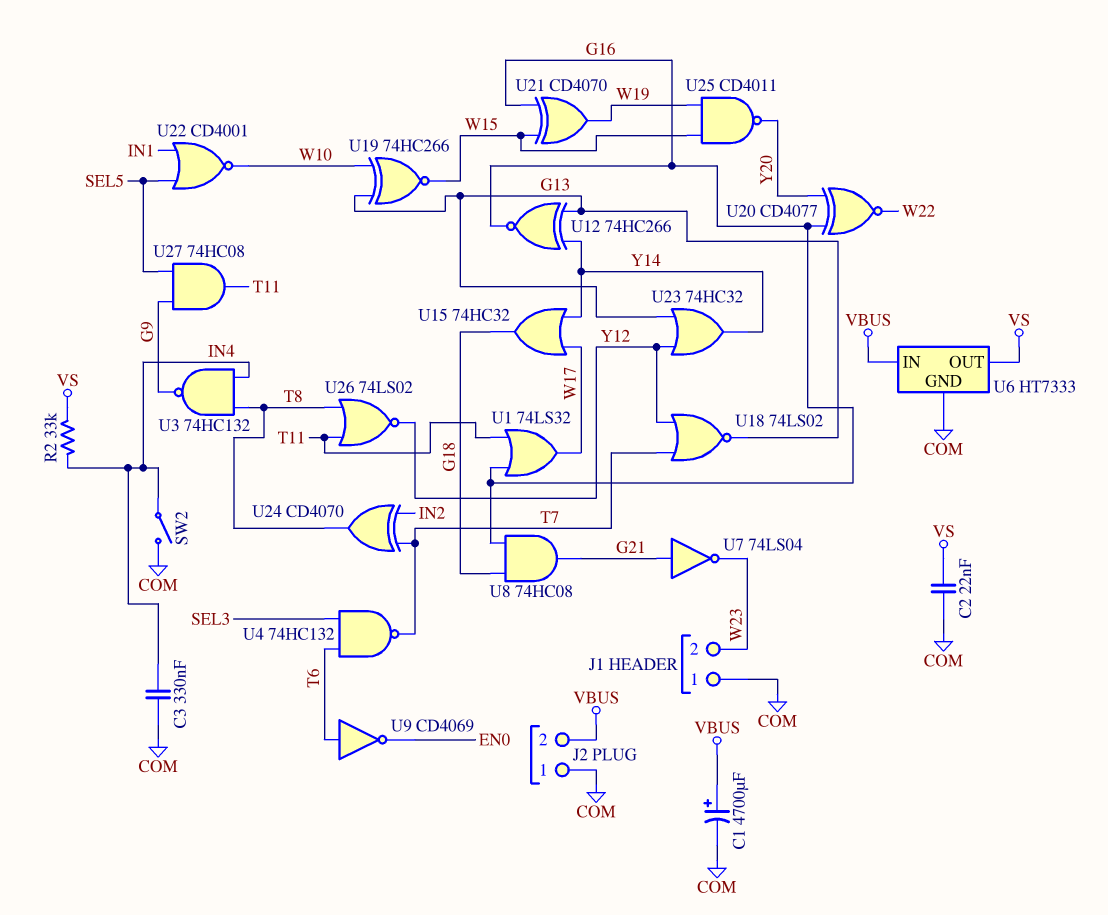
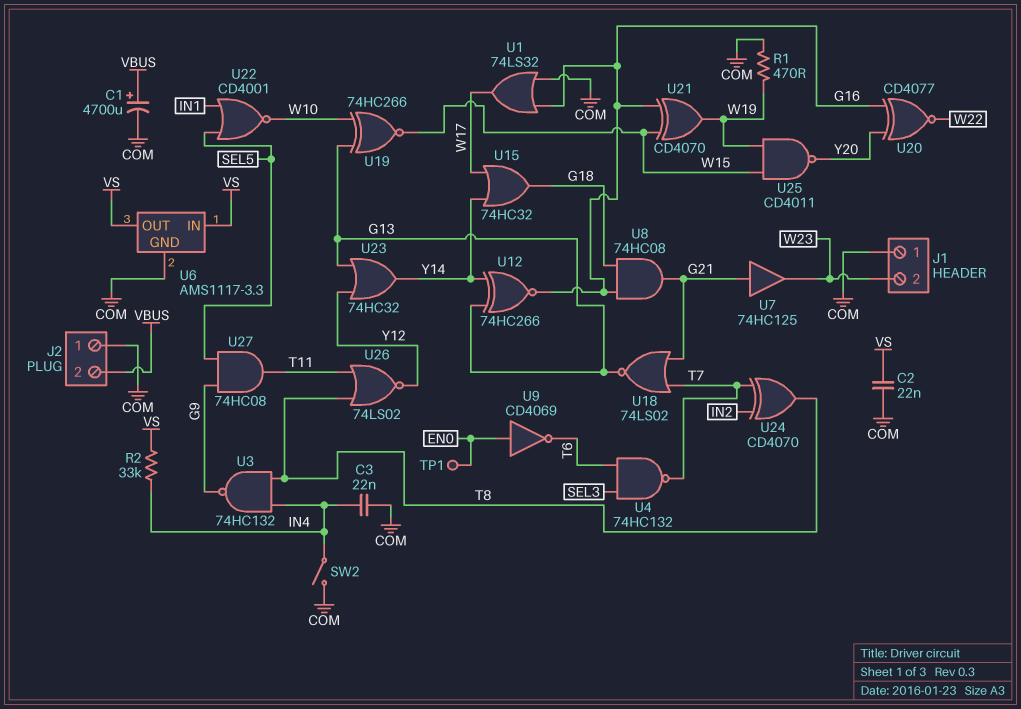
C3: 330nF (COM, IN4) -> 22nF (COM, IN4)
R1: none -> 470 (COM, W19)
TP1: none -> test point (EN0)
U1: OR 74LS32 (in G16, in T11, out W17) -> OR 74LS32 (in COM, in G16, out W17)
U6: HT7333 -> AMS1117-3.3
U6 pin IN: VBUS -> VS
U7: NOT 74LS04 (in G21, out W23) -> buffer 74HC125 (in G21, out W23)
U9: NOT CD4069 (in T6, out EN0) -> NOT CD4069 (in EN0, out T6)
U18: NOR 74LS02 (in T7, in Y12, out G13) -> NOR 74LS02 (in G21, in T7, out G13)

